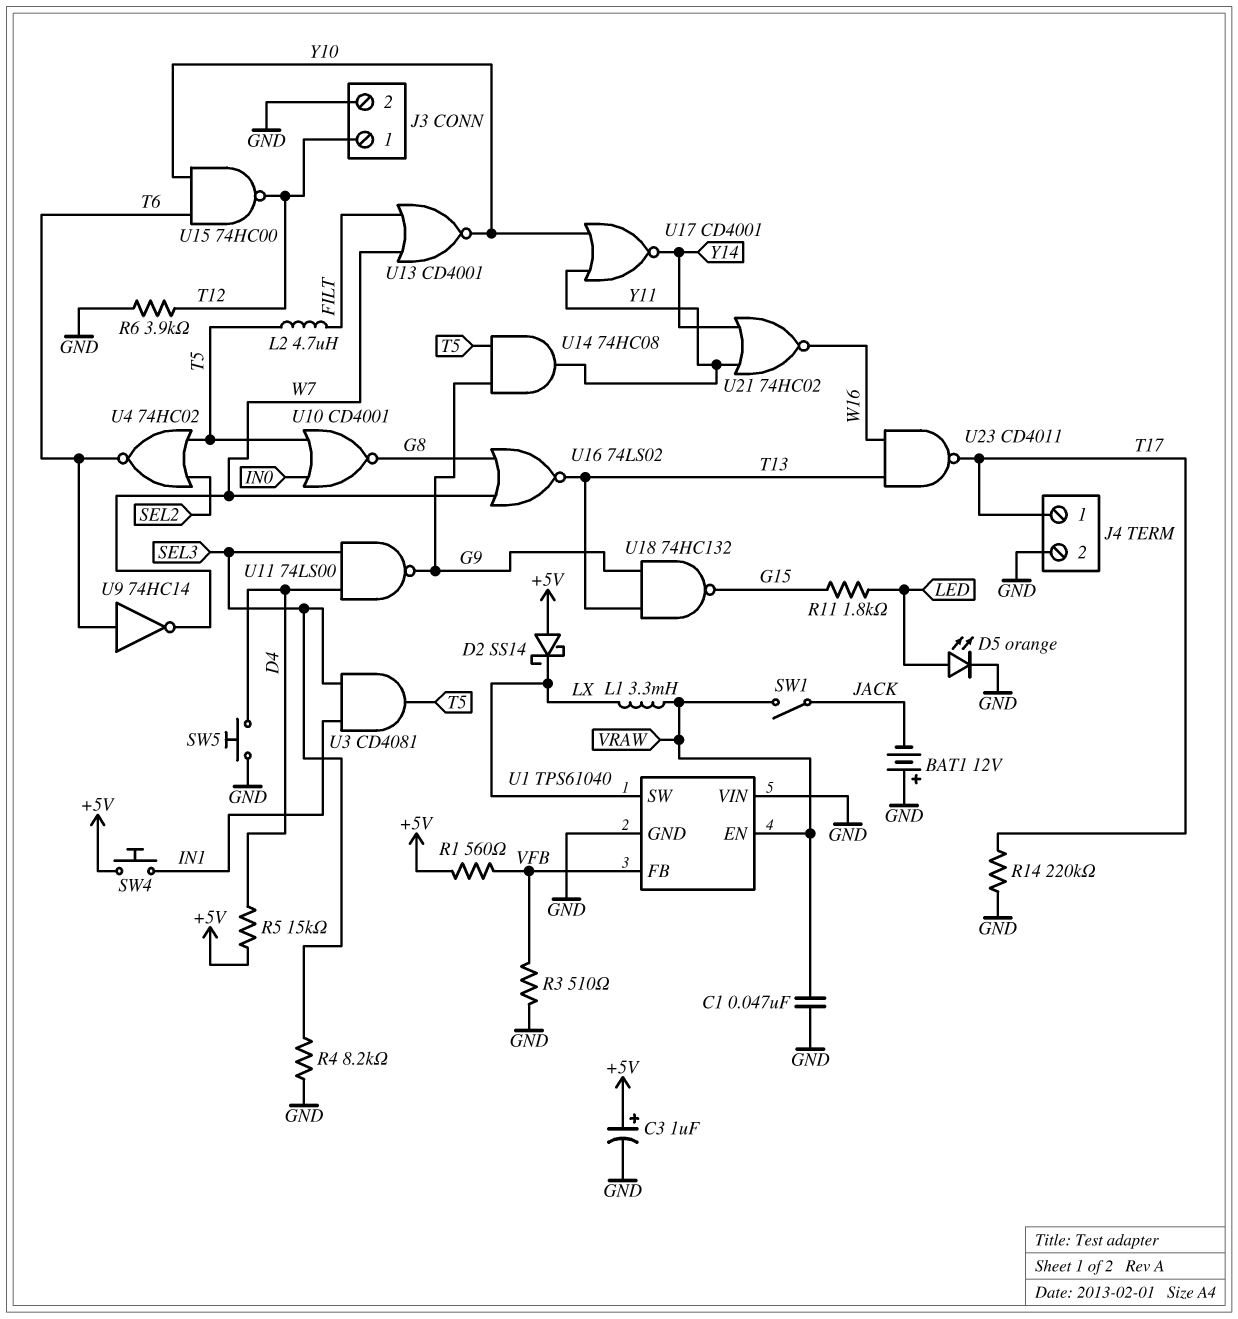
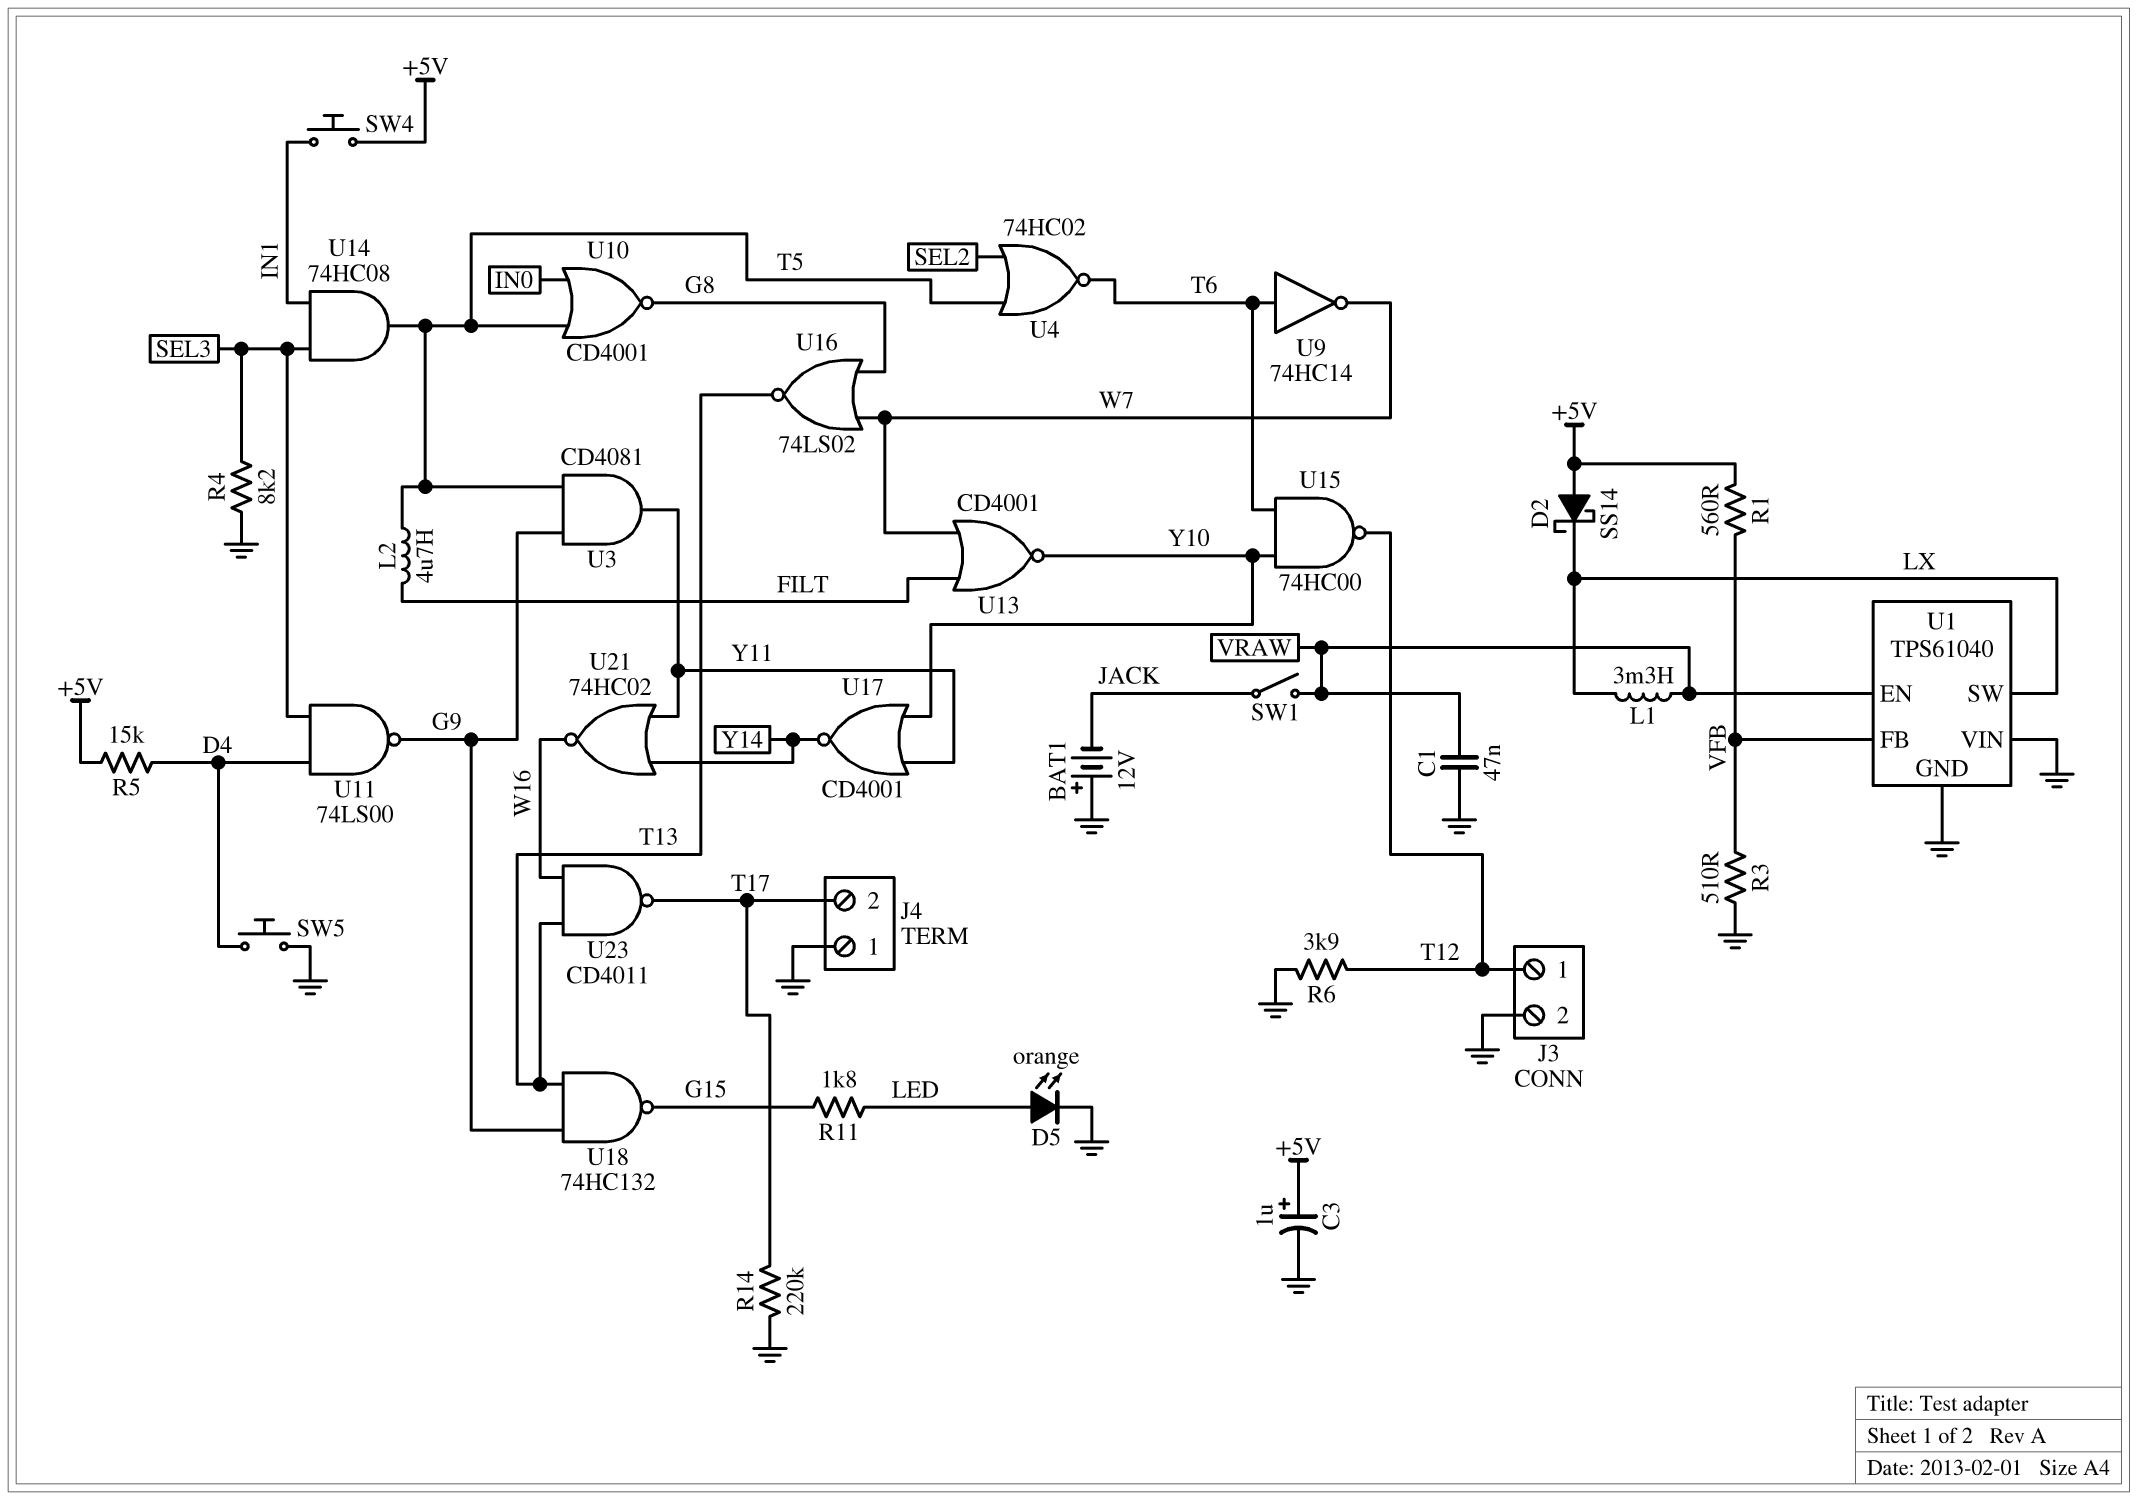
J4 pin 1: T17 -> GND
J4 pin 2: GND -> T17
U3: AND CD4081 (in IN1, in SEL3, out T5) -> AND CD4081 (in G9, in T5, out Y11)
U14: AND 74HC08 (in G9, in T5, out Y11) -> AND 74HC08 (in IN1, in SEL3, out T5)

